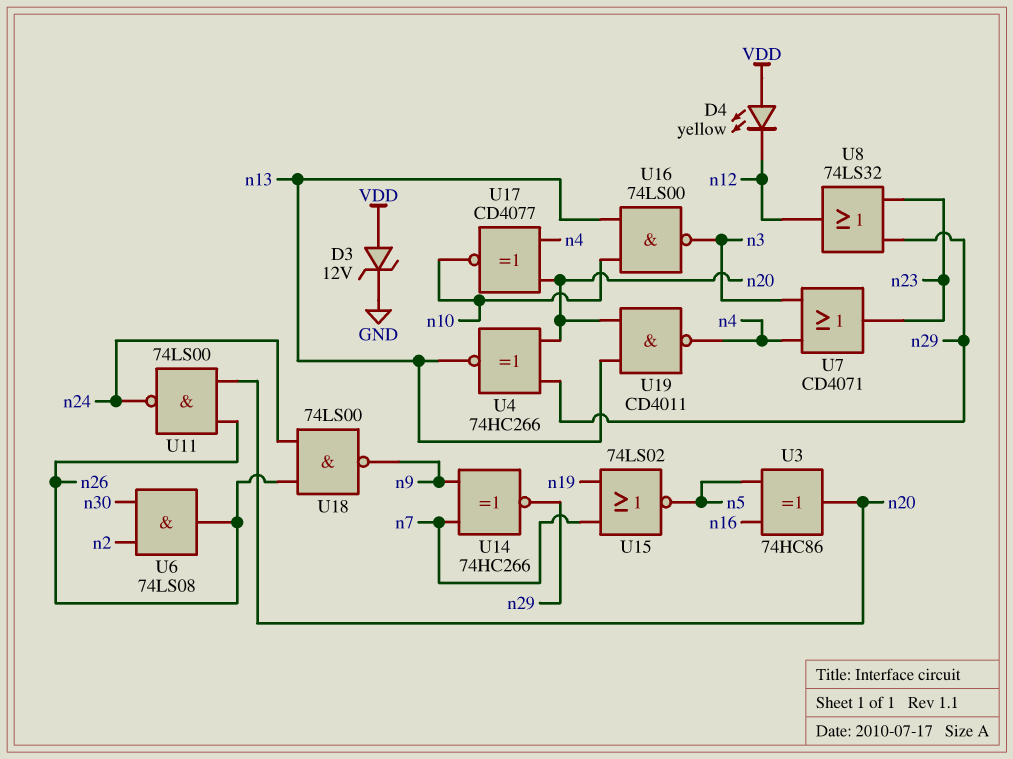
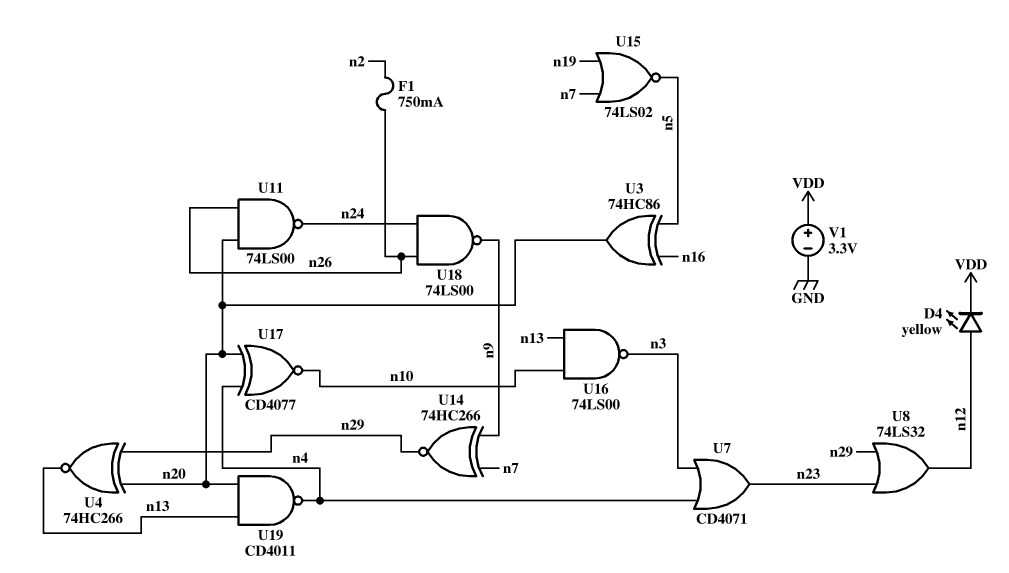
D3: zener 12V (A VDD, K GND) -> none
D4: LED yellow (A VDD, K n12) -> LED yellow (A n12, K VDD)
F1: none -> 750mA (n2, n26)
U6: AND 74LS08 (in n2, in n30, out n26) -> none
V1: none -> 3.3V (plus VDD, minus GND)

